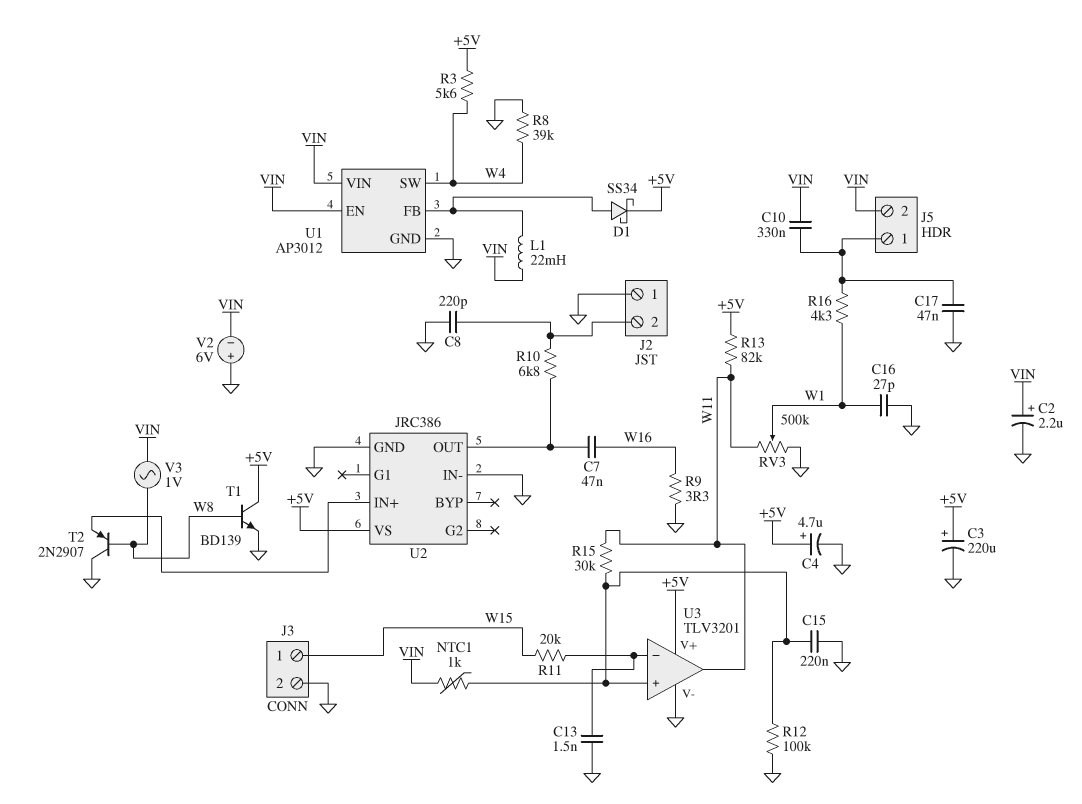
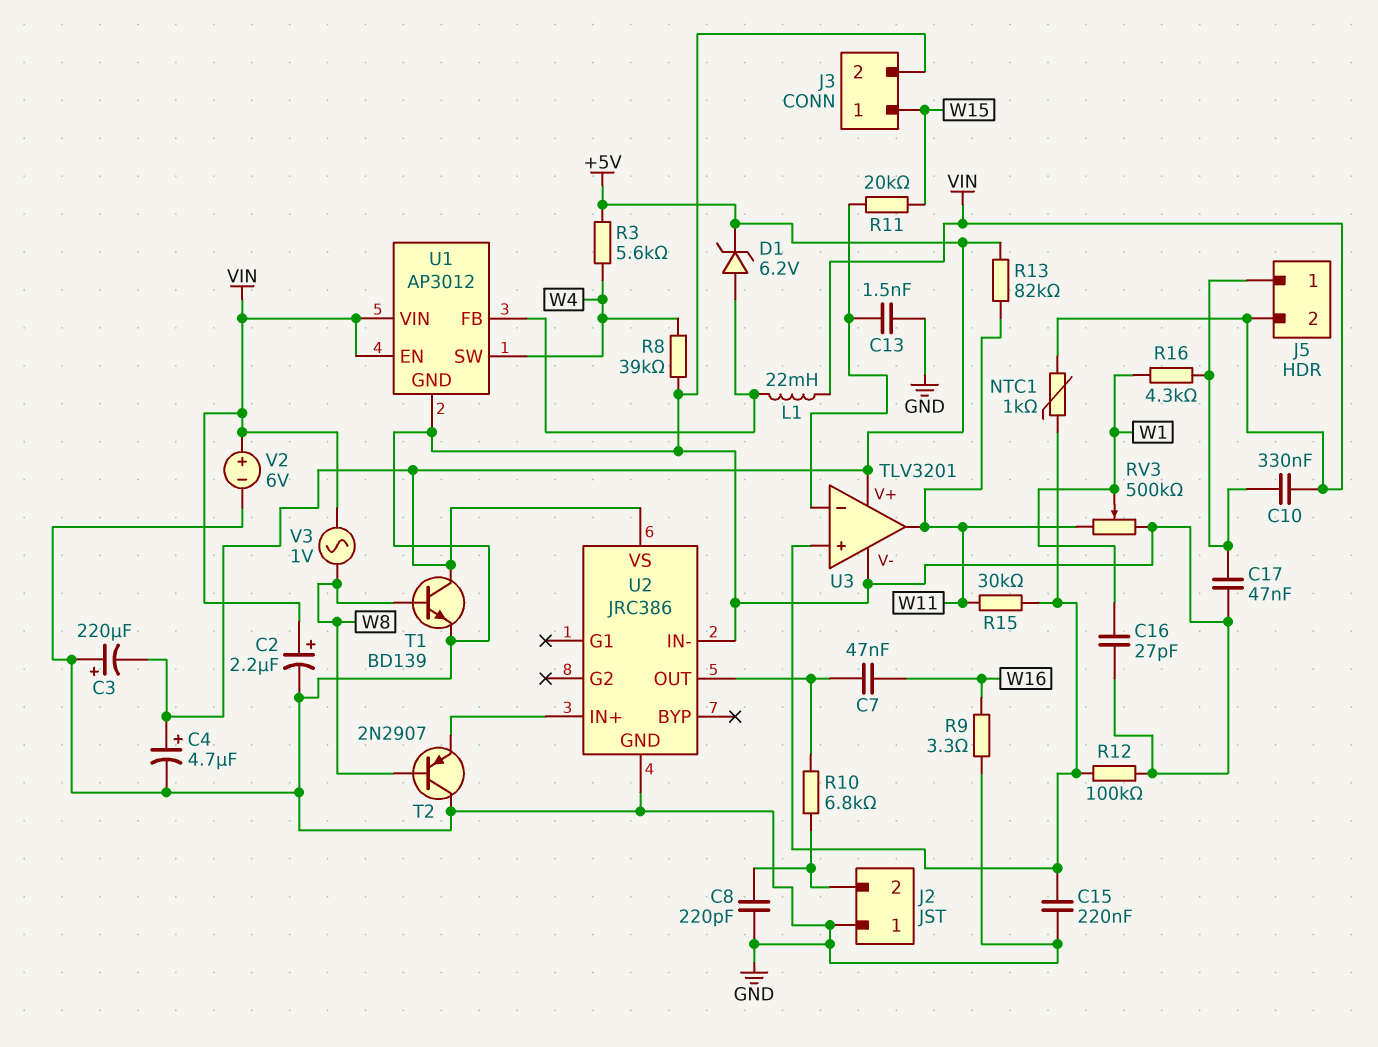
C3: 220uF (plus +5V, minus GND) -> 220uF (plus GND, minus +5V)
D1: schottky SS34 (A U1/FB, K +5V) -> zener 6.2V (A U1/FB, K +5V)
V2: 6V (plus GND, minus VIN) -> 6V (plus VIN, minus GND)

